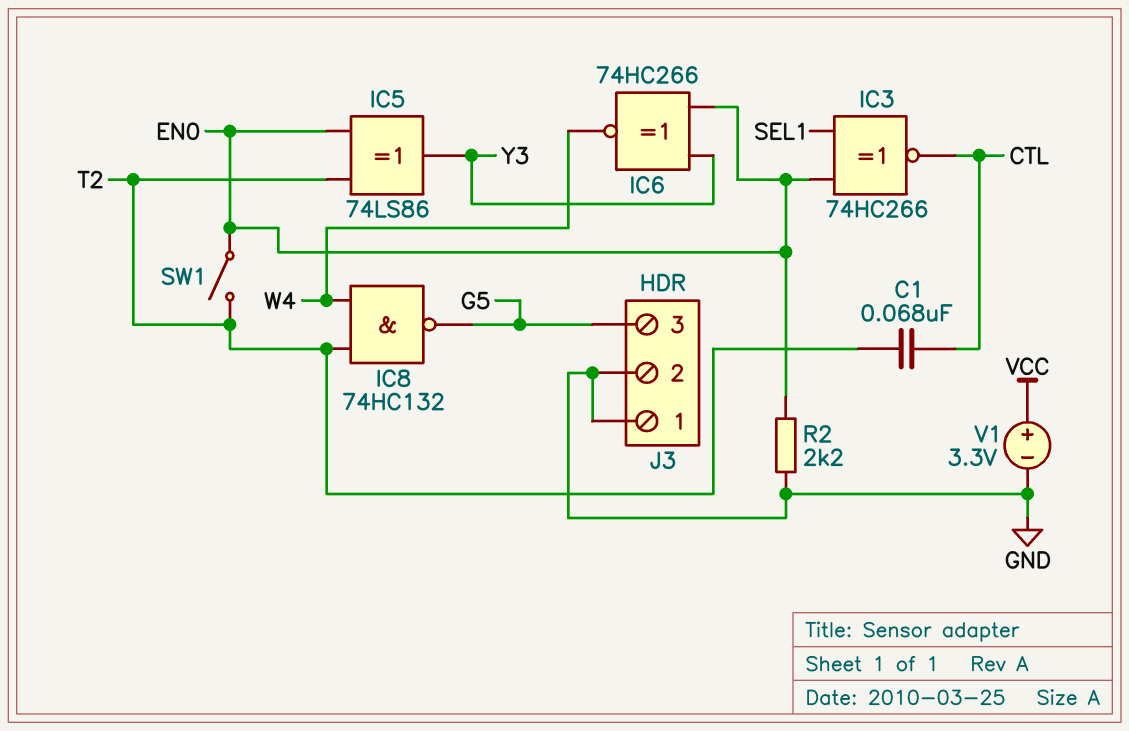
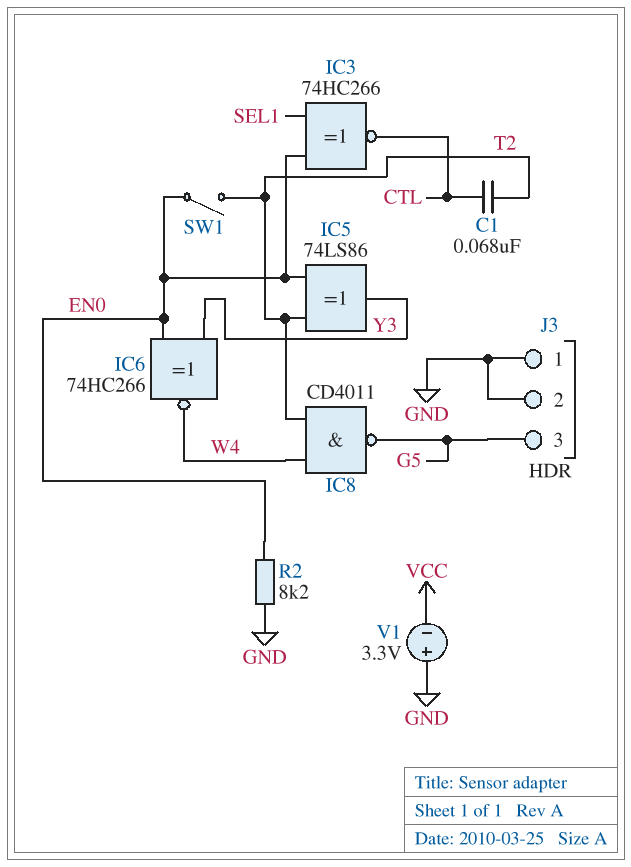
IC8: NAND 74HC132 (in T2, in W4, out G5) -> NAND CD4011 (in T2, in W4, out G5)
R2: 2.2k (EN0, GND) -> 8.2k (EN0, GND)
V1: 3.3V (plus VCC, minus GND) -> 3.3V (plus GND, minus VCC)

